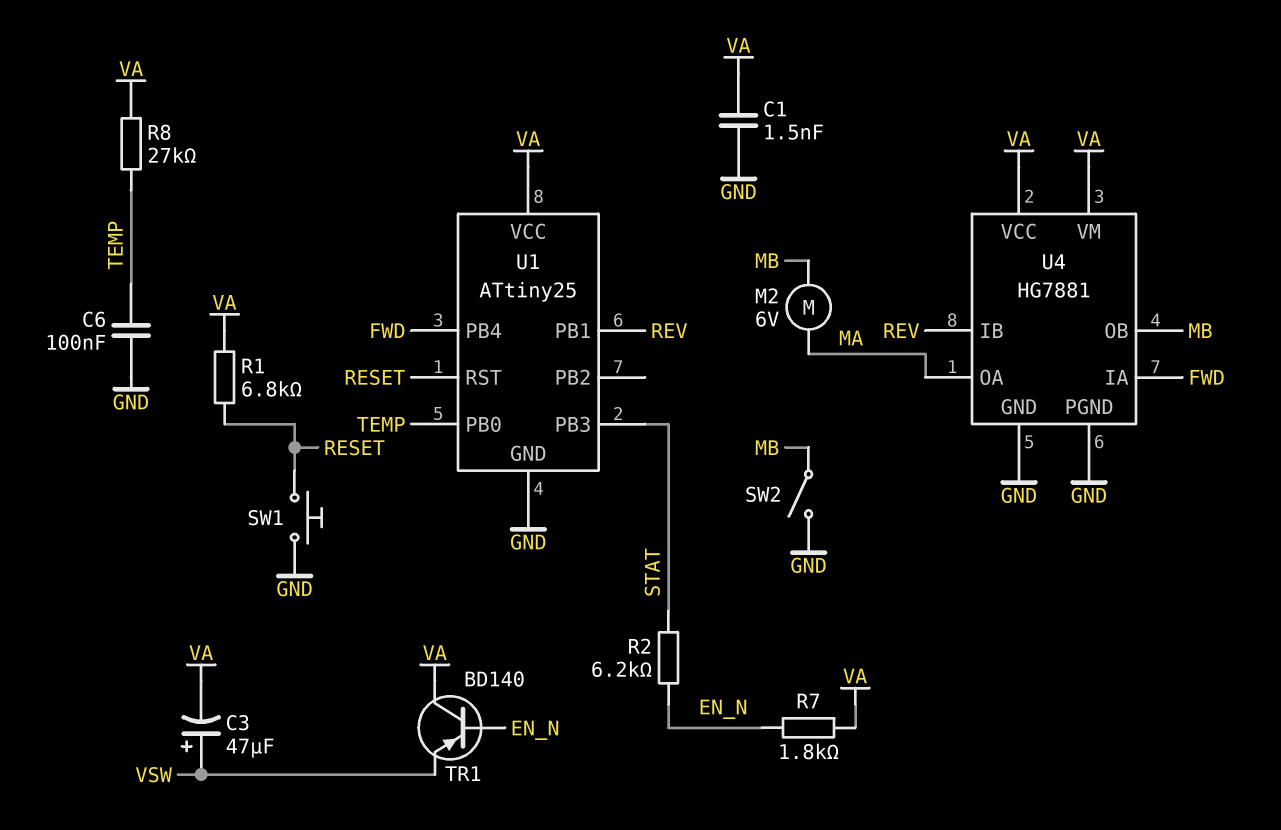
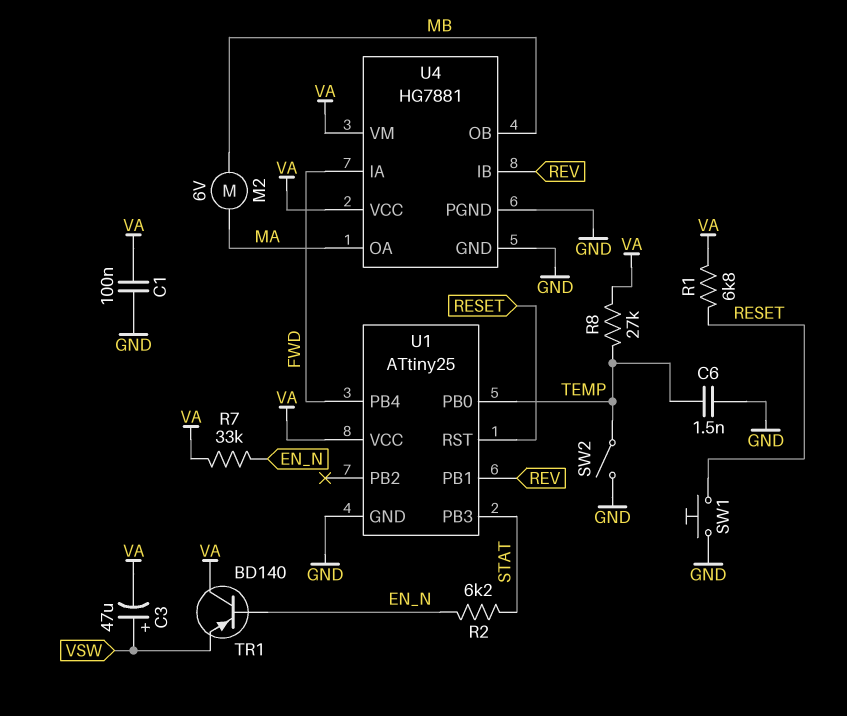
C1: 1.5nF (GND, VA) -> 100nF (GND, VA)
C6: 100nF (GND, TEMP) -> 1.5nF (GND, TEMP)
R7: 1.8k (EN_N, VA) -> 33k (EN_N, VA)
SW2: switch (GND, MB) -> switch (GND, TEMP)

